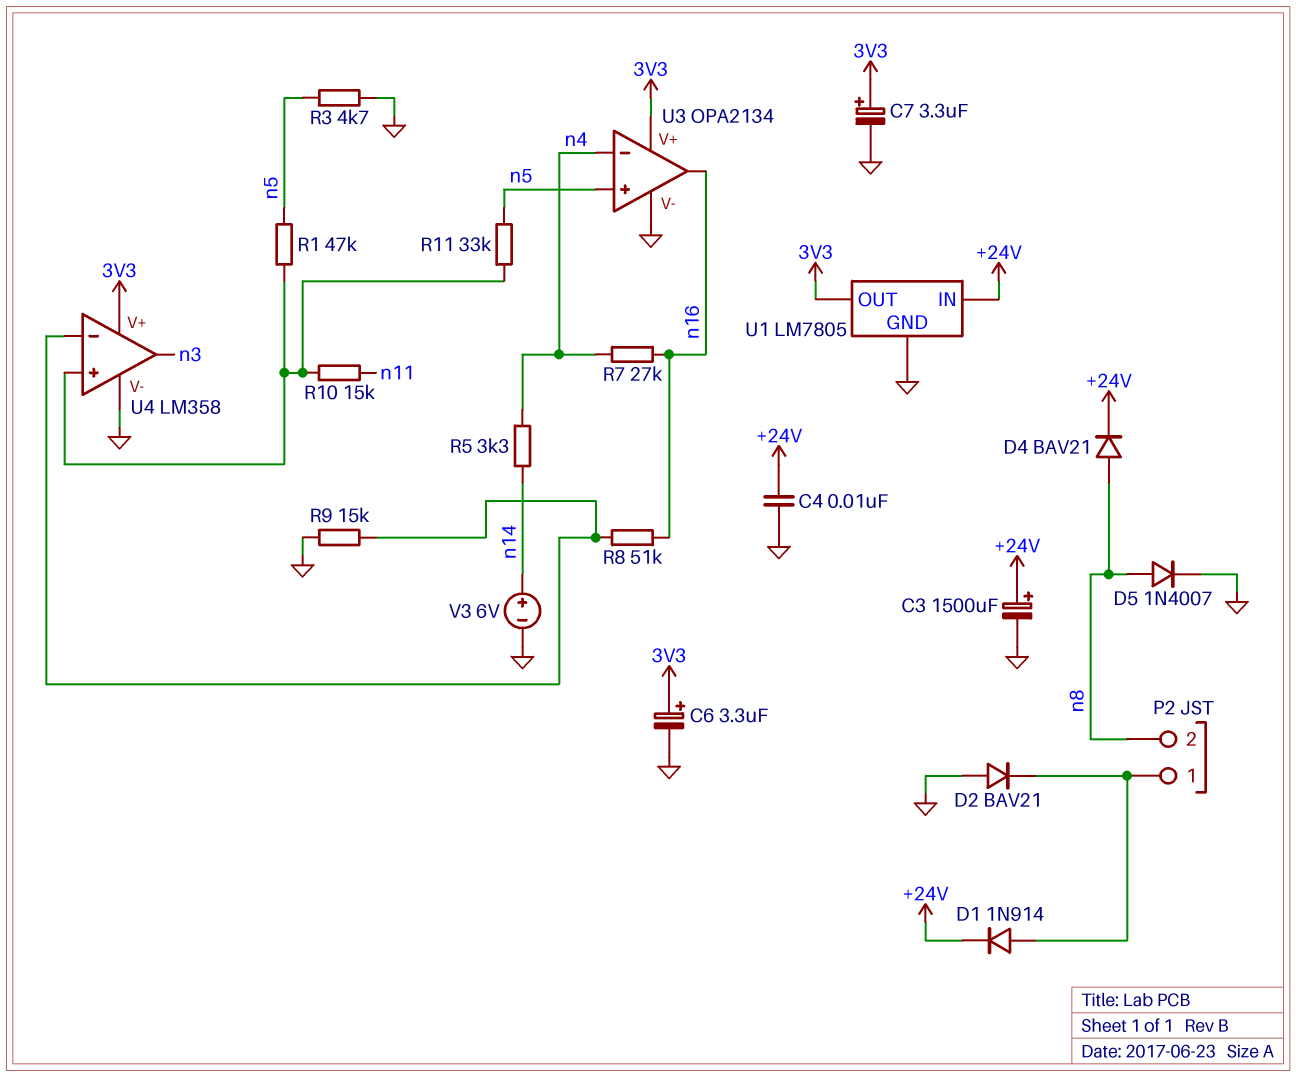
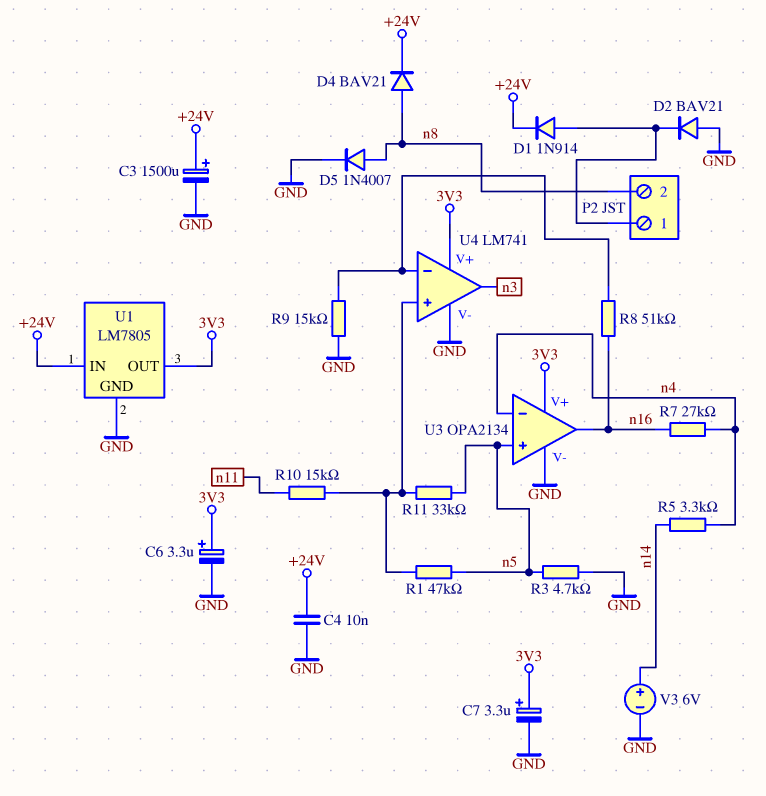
U4: LM358 -> LM741

